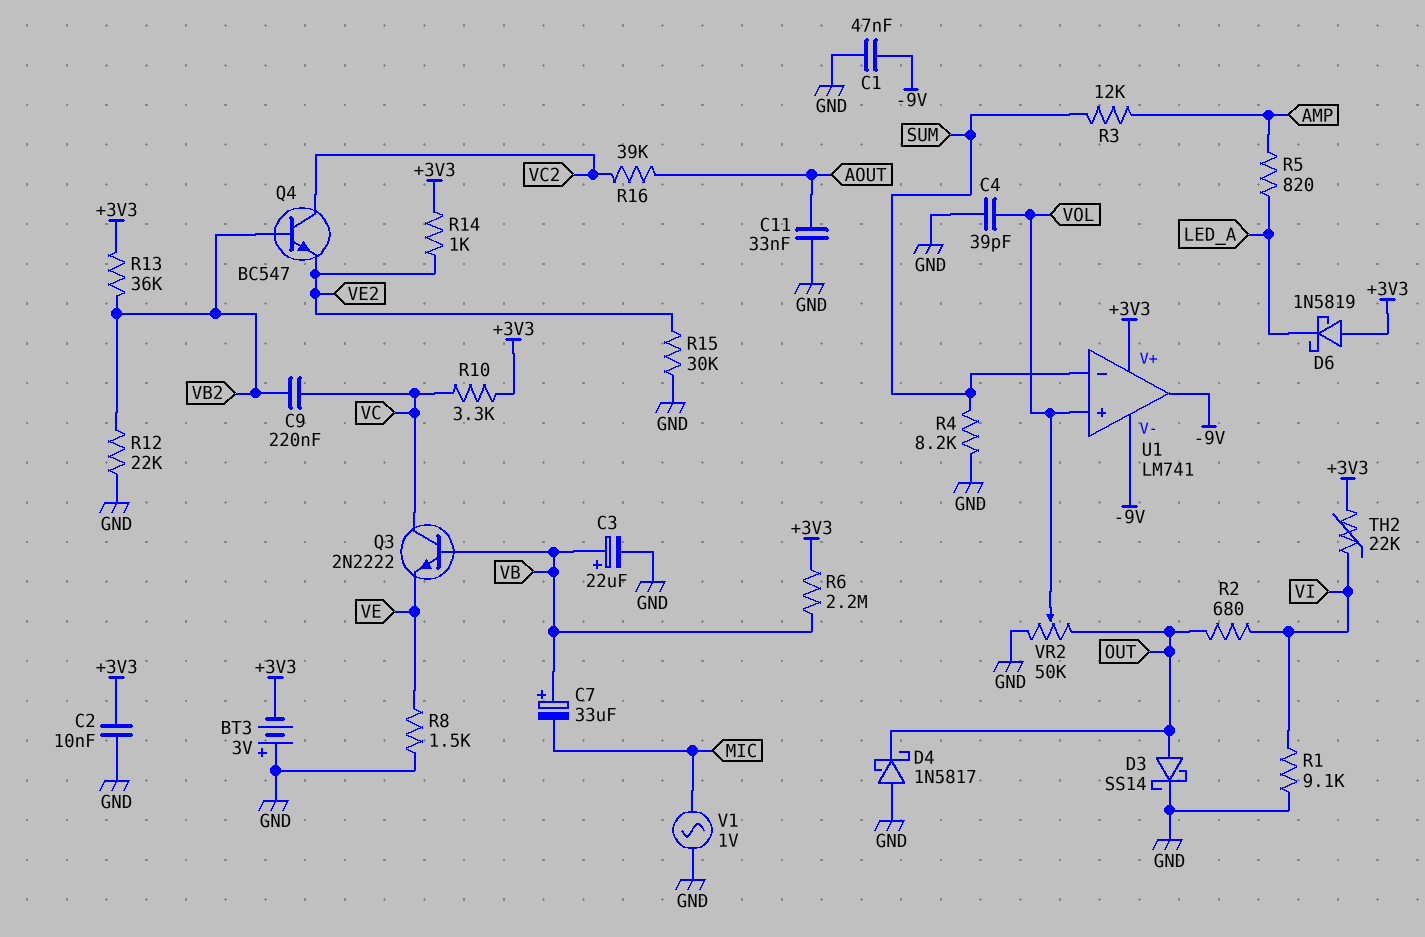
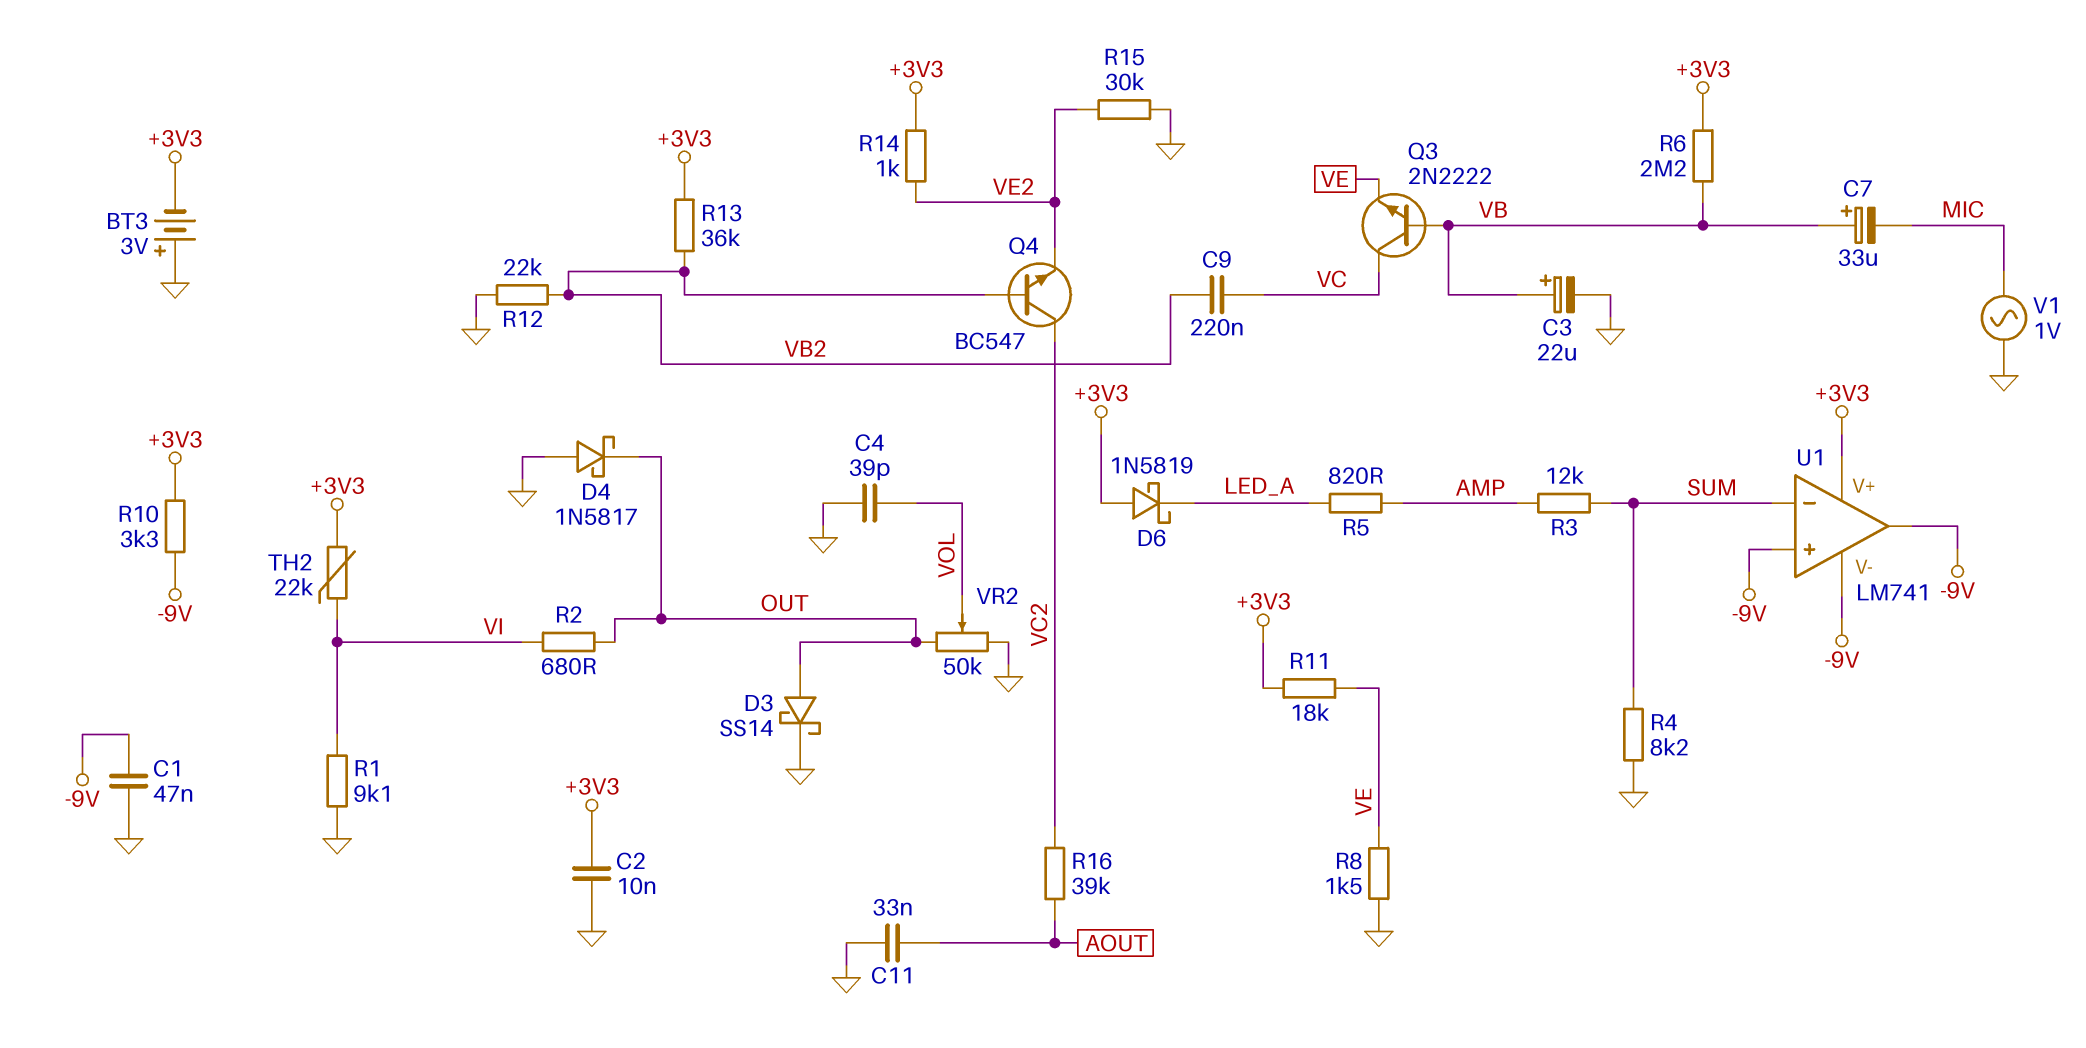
R10: 3.3k (+3V3, VC) -> 3.3k (+3V3, -9V)
R11: none -> 18k (+3V3, VE)
U1 pin in+: VOL -> -9V

